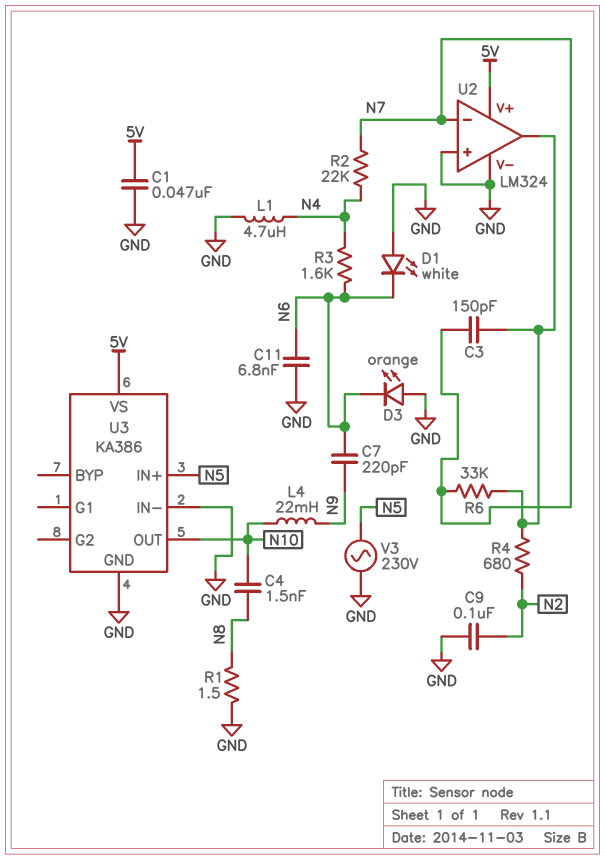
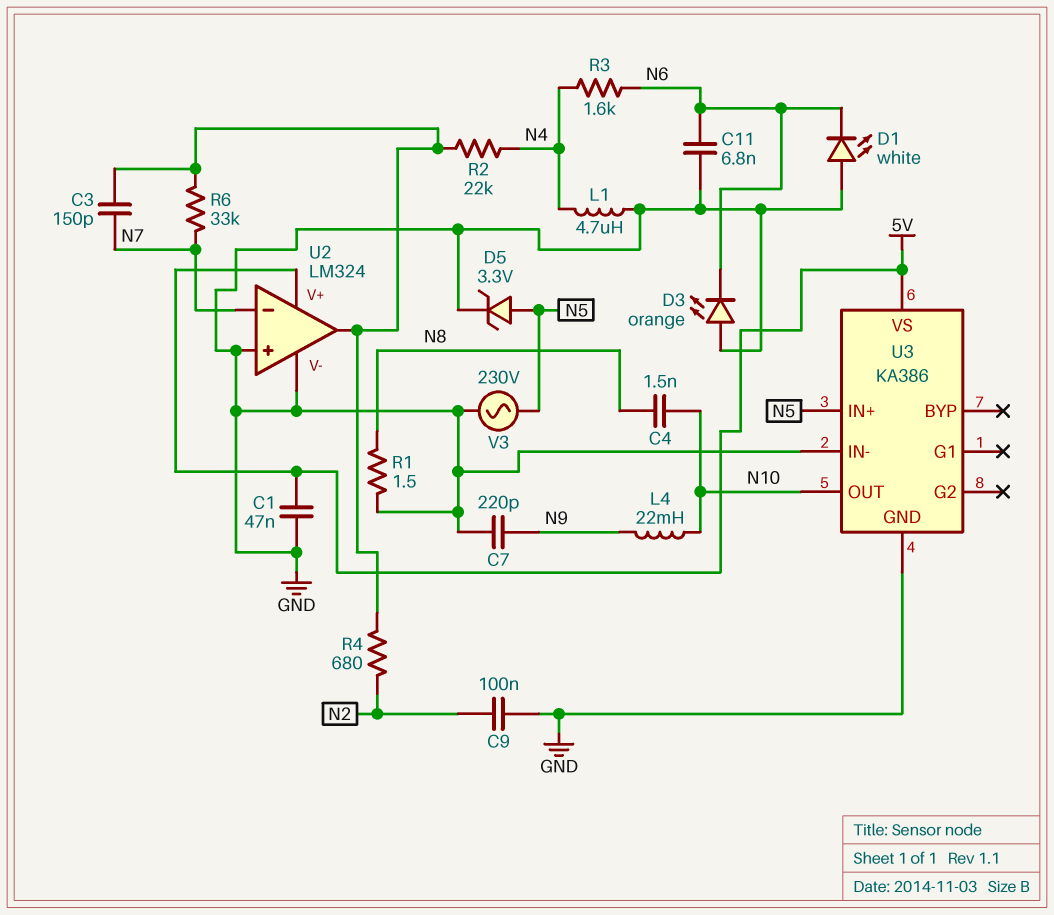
C7: 220pF (N6, N9) -> 220pF (GND, N9)
D5: none -> zener 3.3V (A N5, K GND)
R2: 22k (N4, N7) -> 22k (N4, U2/out)

